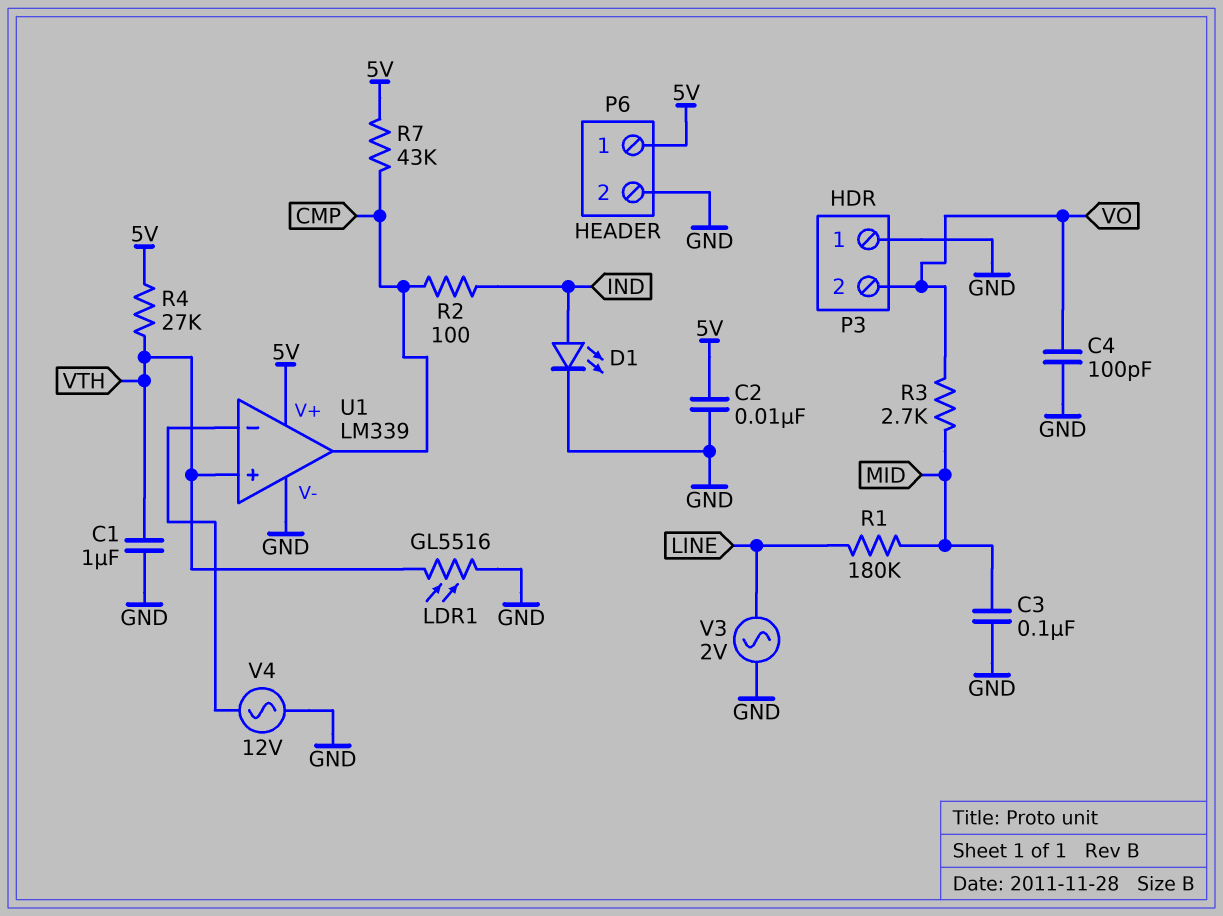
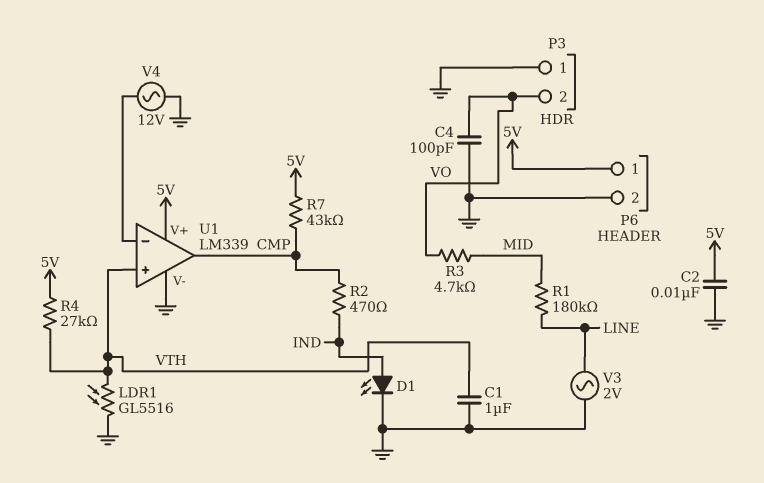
C3: 100nF (GND, MID) -> none
R2: 100 (CMP, IND) -> 470 (CMP, IND)
R3: 2.7k (MID, VO) -> 4.7k (MID, VO)

